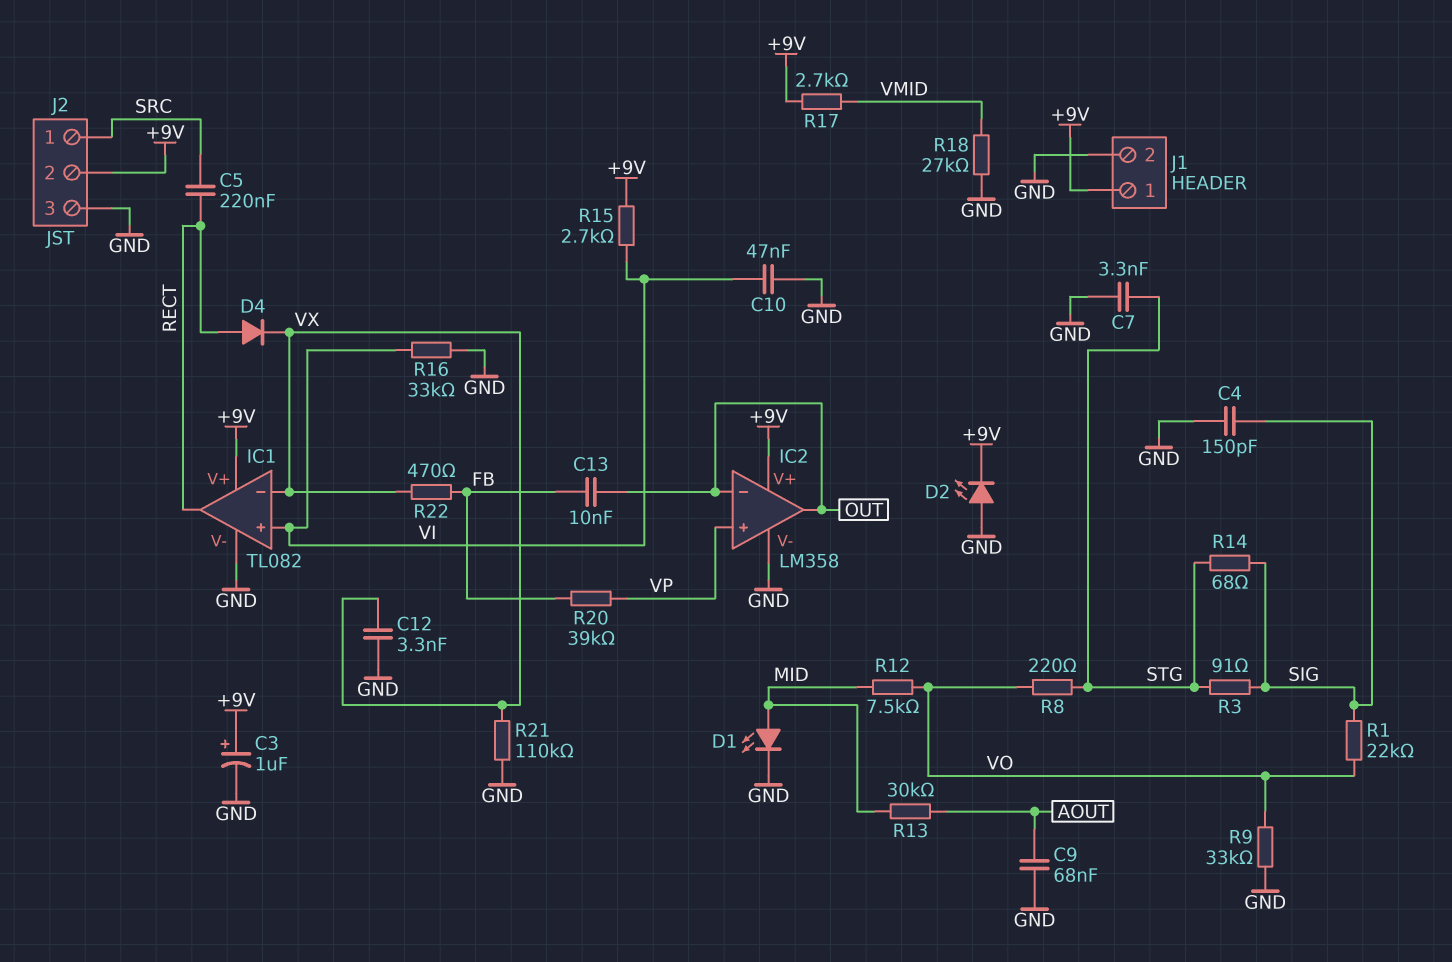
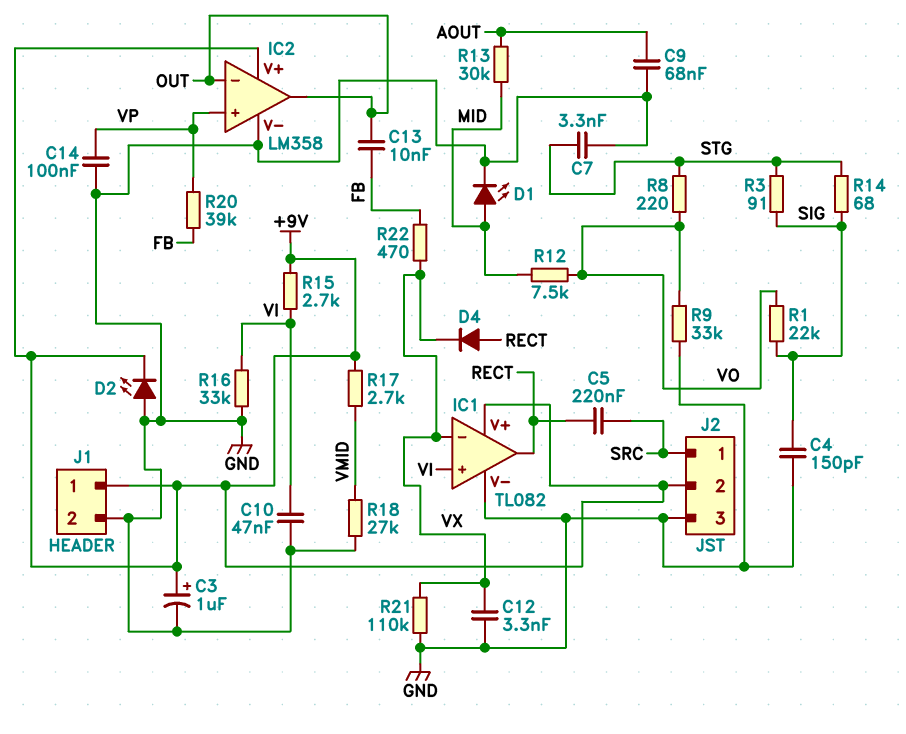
C14: none -> 100nF (GND, VP)

